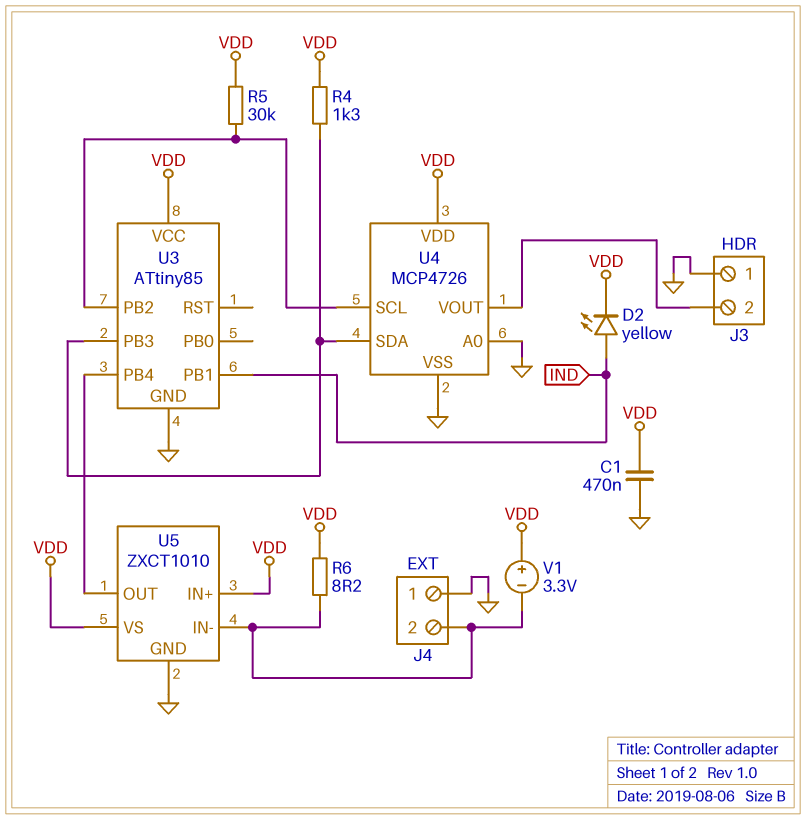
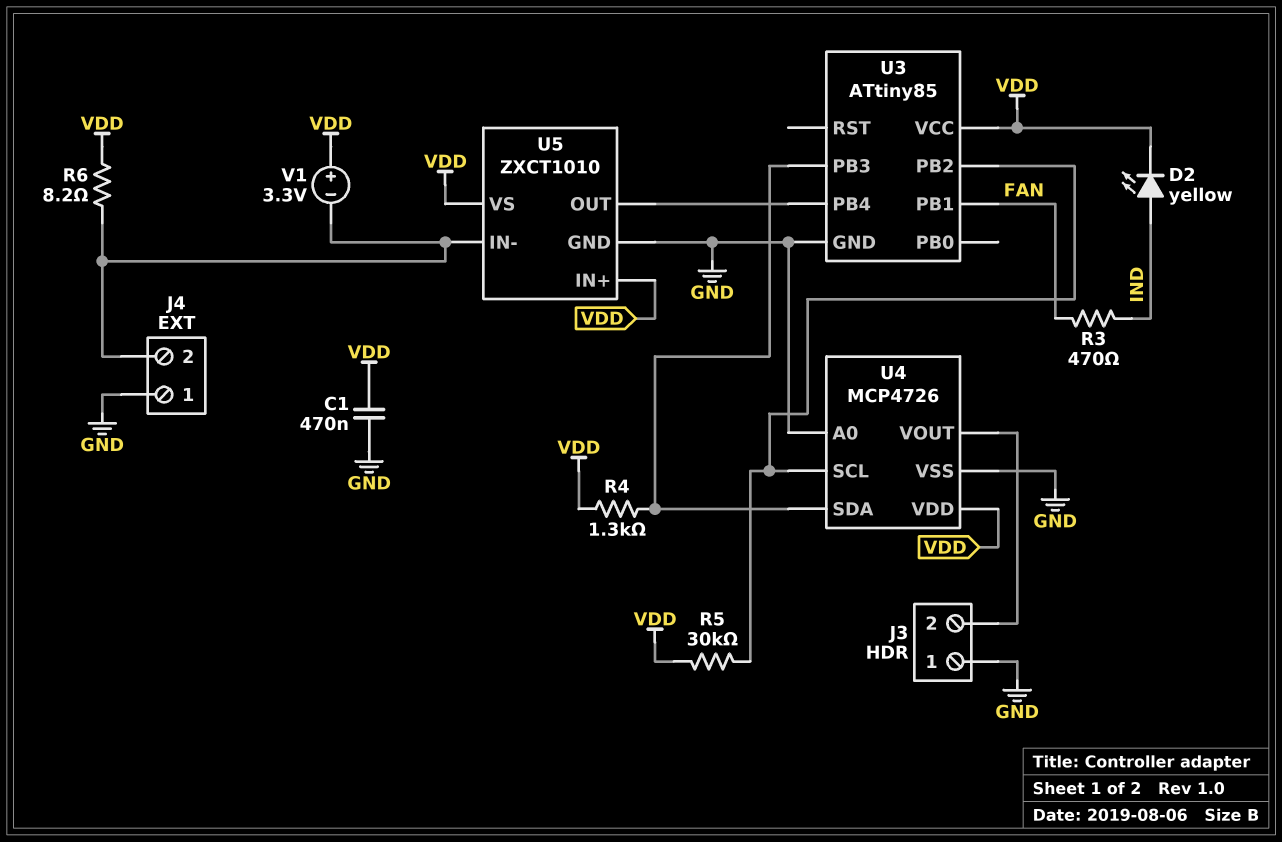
R3: none -> 470 (FAN, IND)
U3 pin PB1: IND -> FAN

